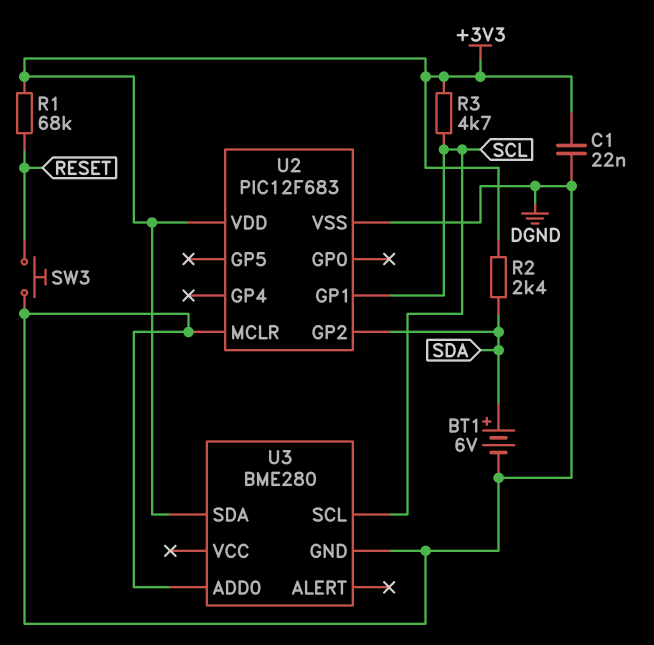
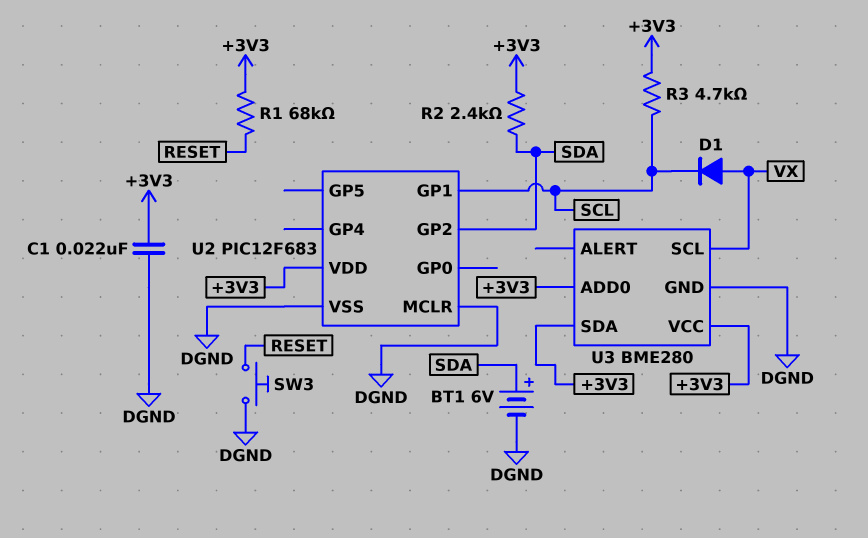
D1: none -> diode (A VX, K SCL)
U3 pin ADD0: DGND -> +3V3
U3 pin SCL: SCL -> VX
U3 pin VCC: none -> +3V3

